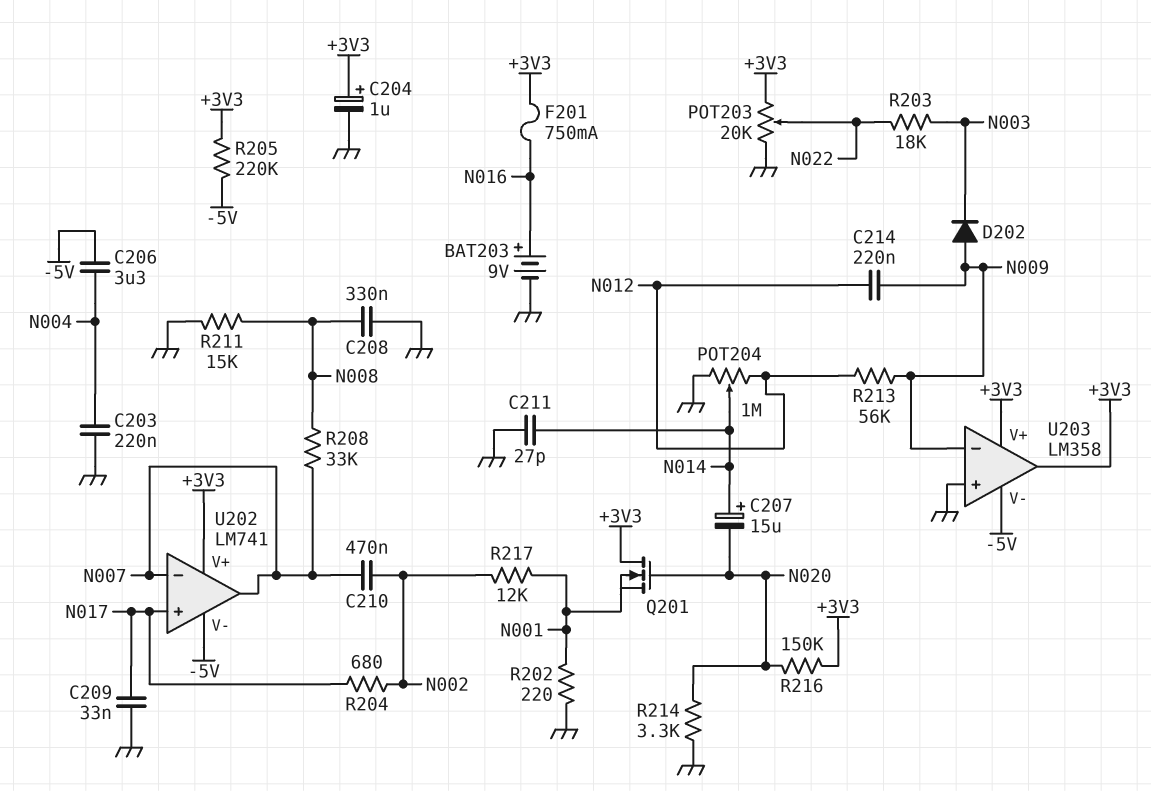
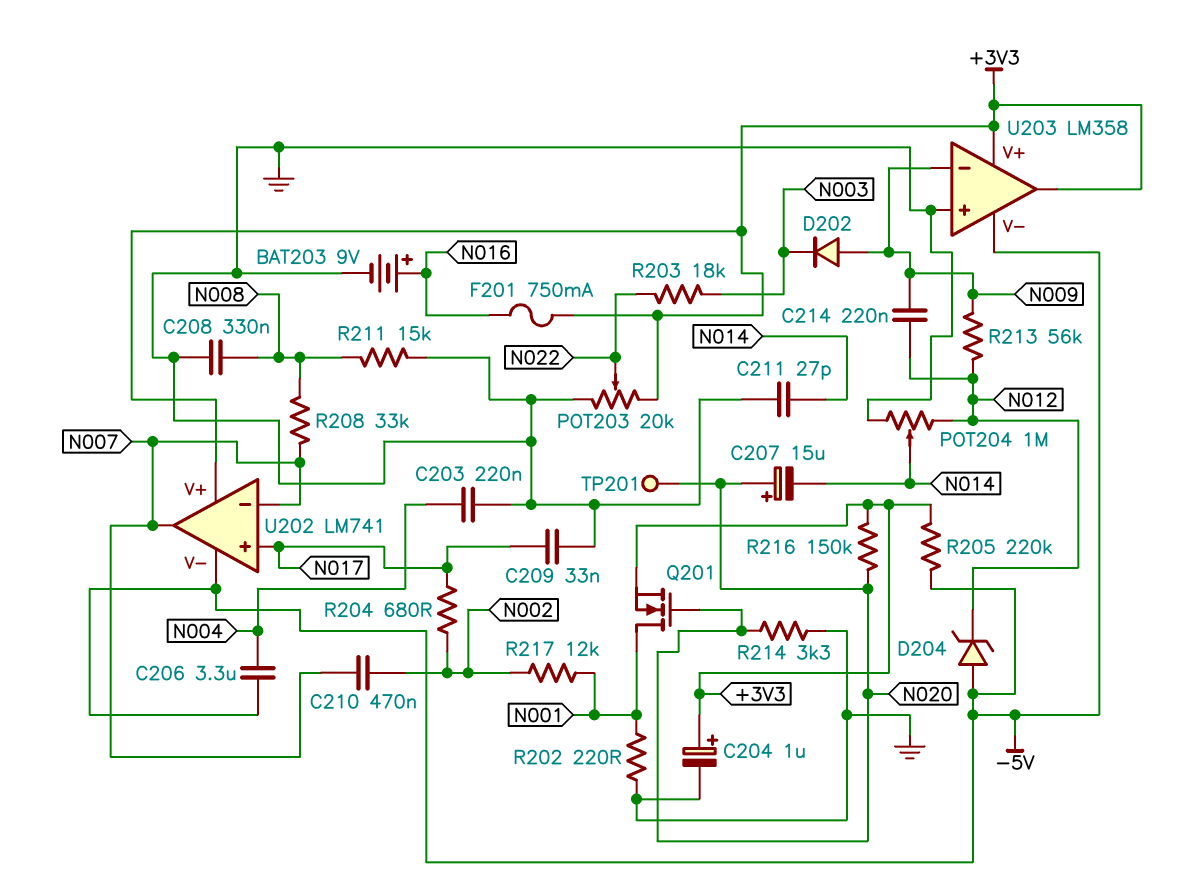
C207: 15uF (plus N014, minus N020) -> 15uF (plus N020, minus N014)
D204: none -> zener (A -5V, K N012)
Q201: NMOS (G N020, D +3V3, S N001) -> NMOS (G N020, D N001, S +3V3)
TP201: none -> test point (N020)

